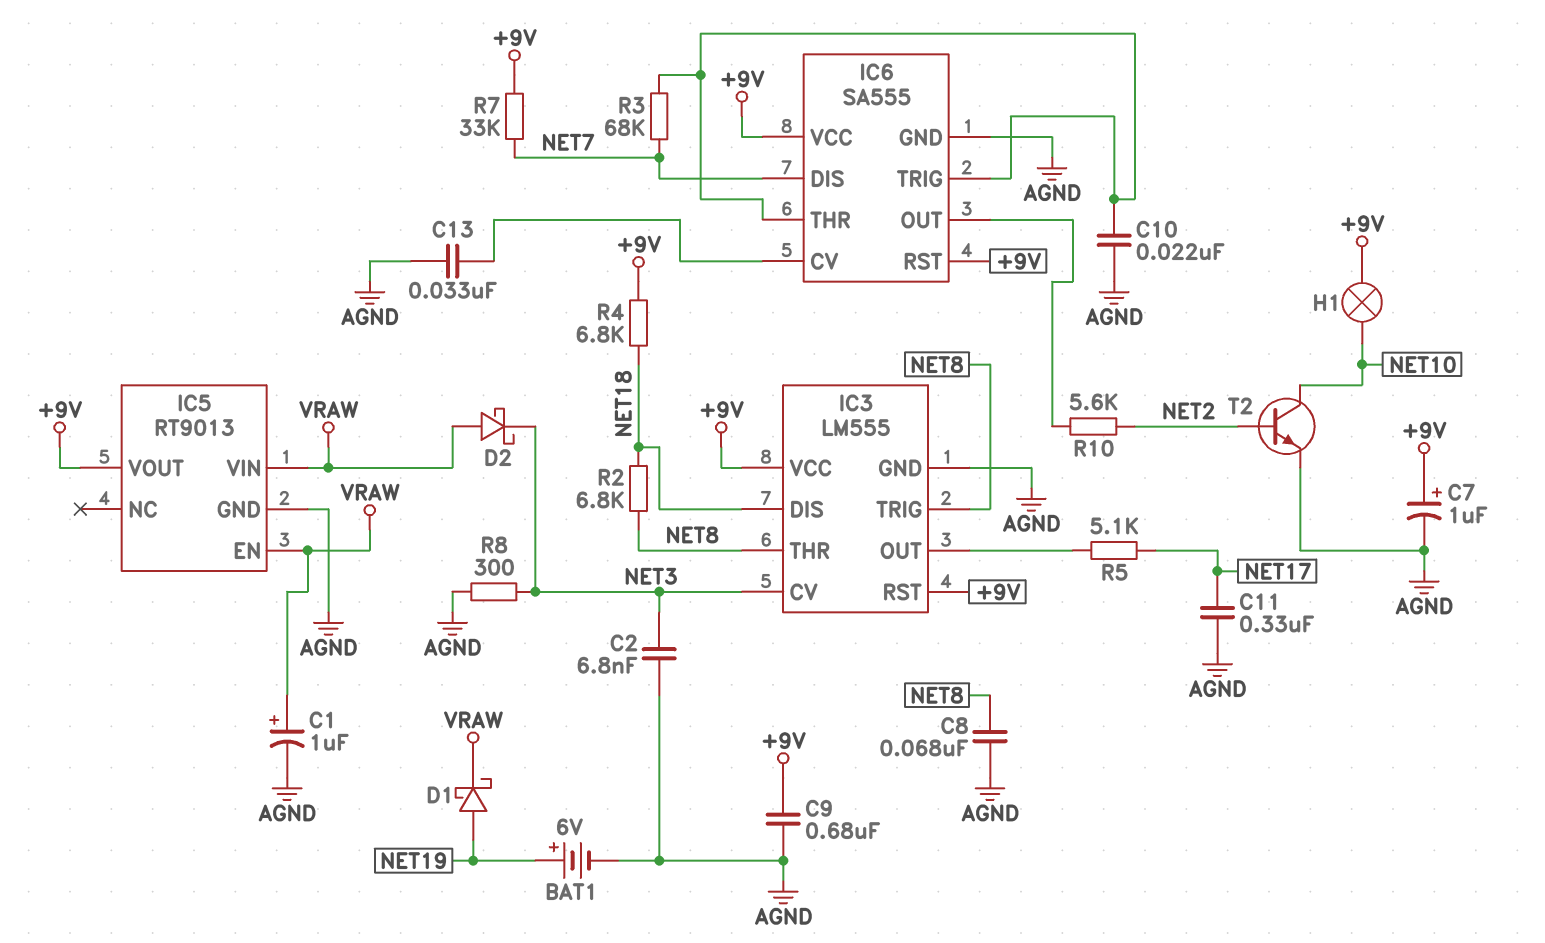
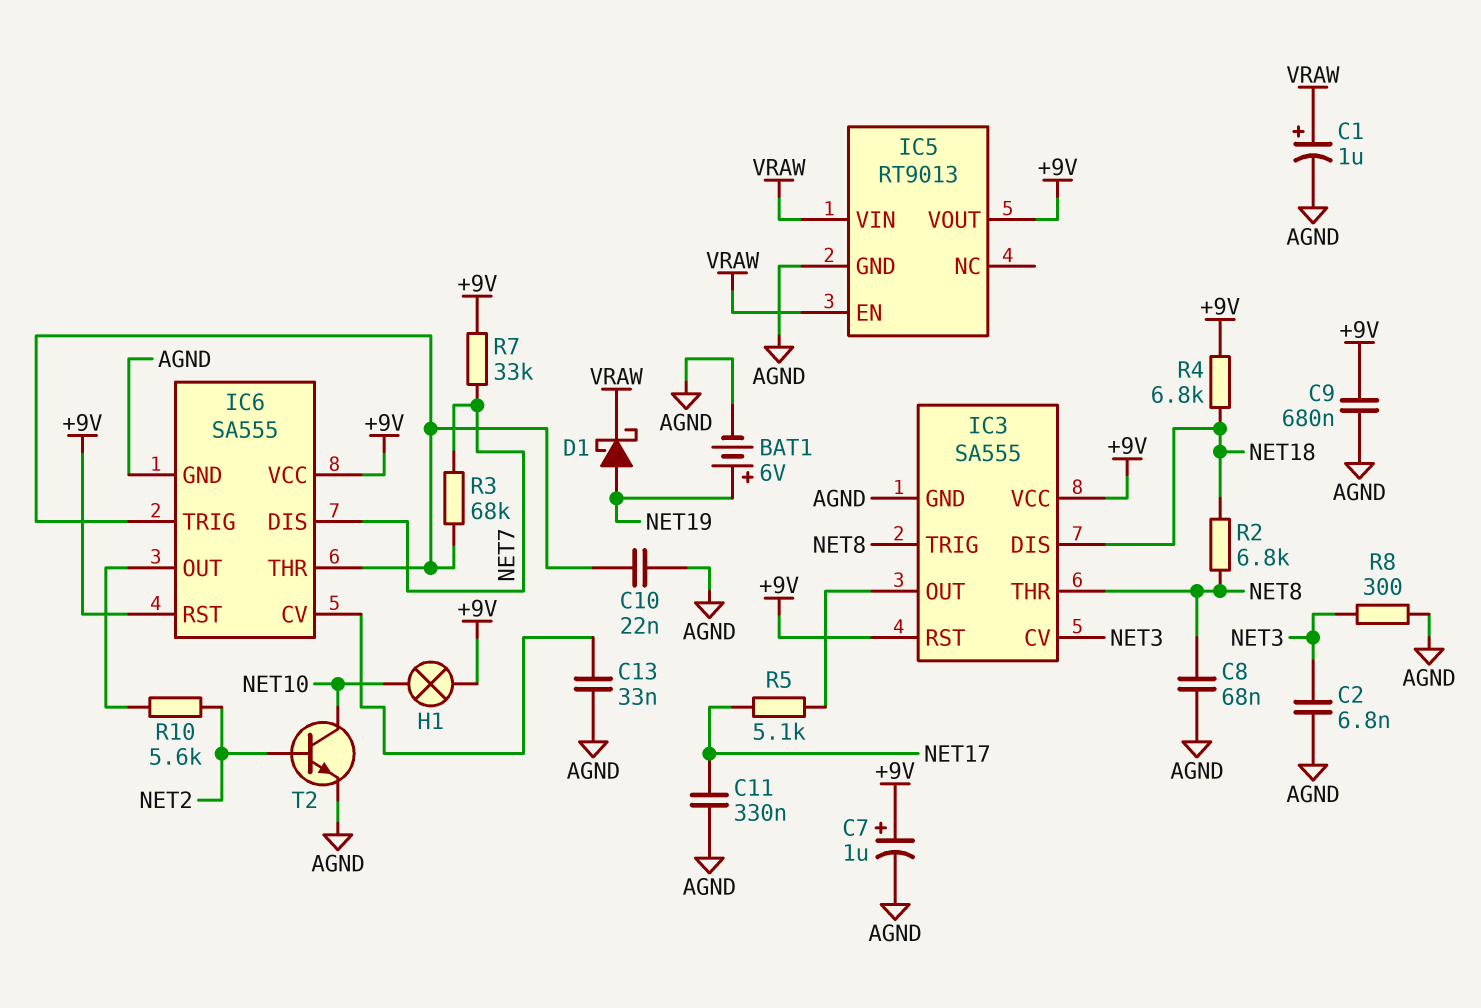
D2: schottky (A VRAW, K NET3) -> none
IC3: LM555 -> SA555

